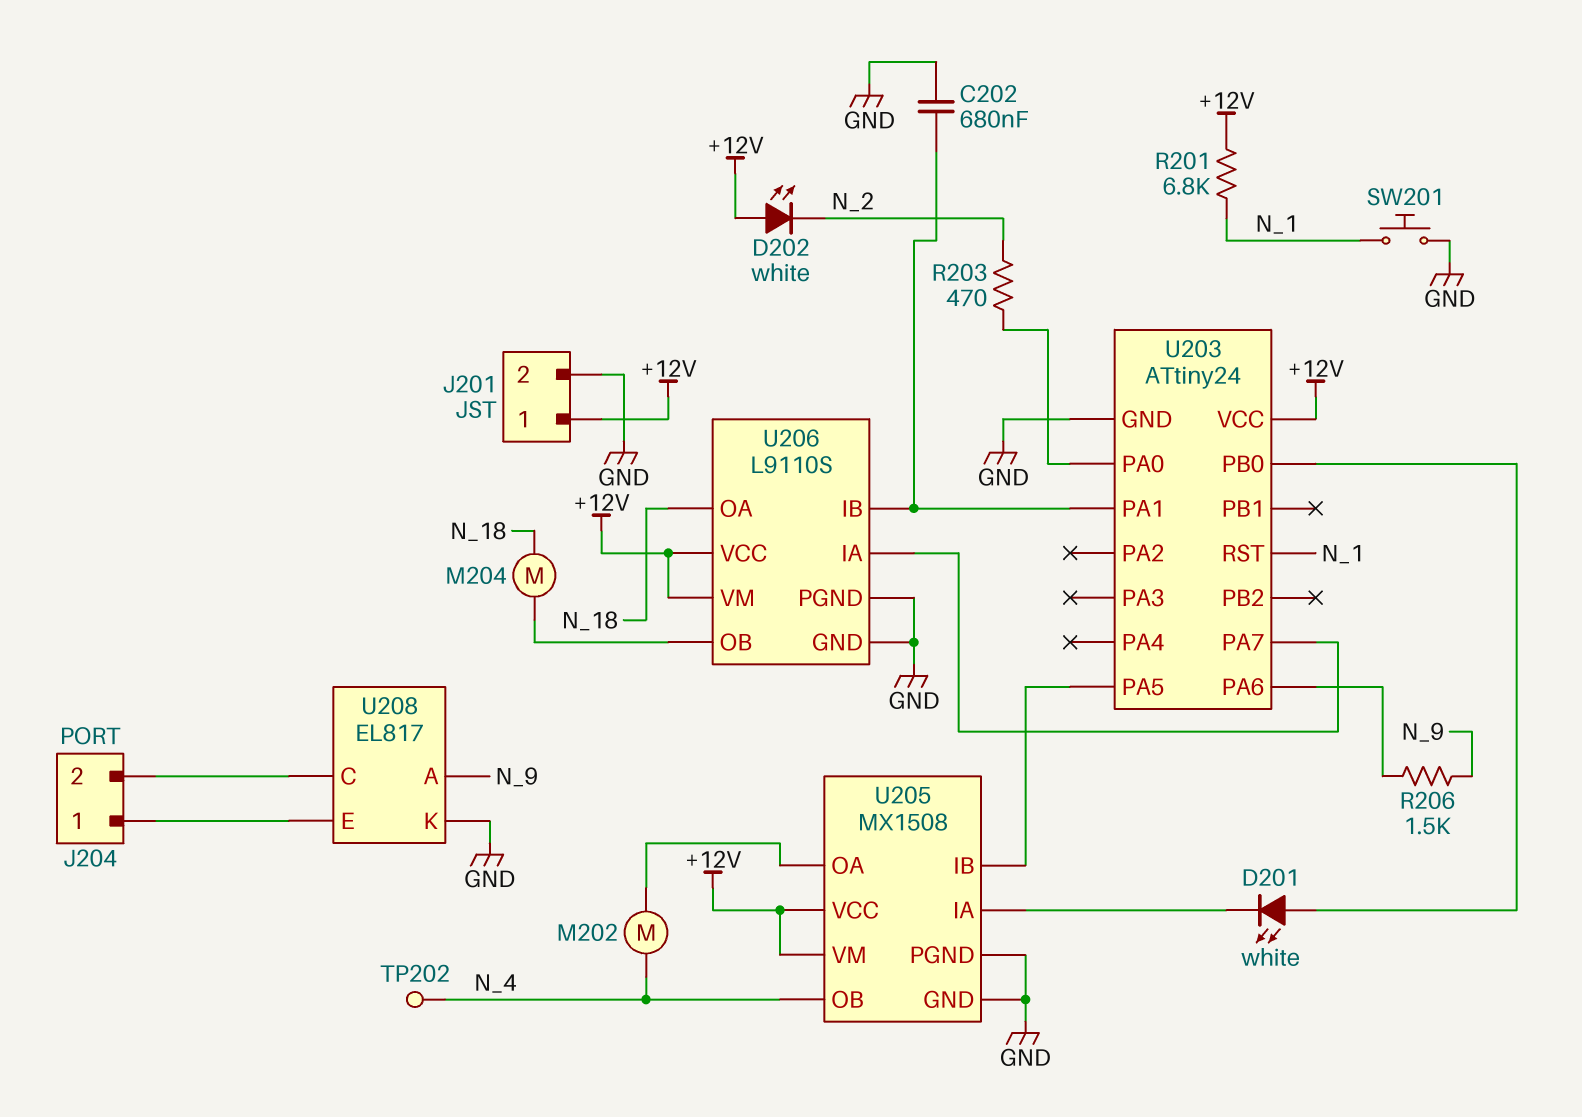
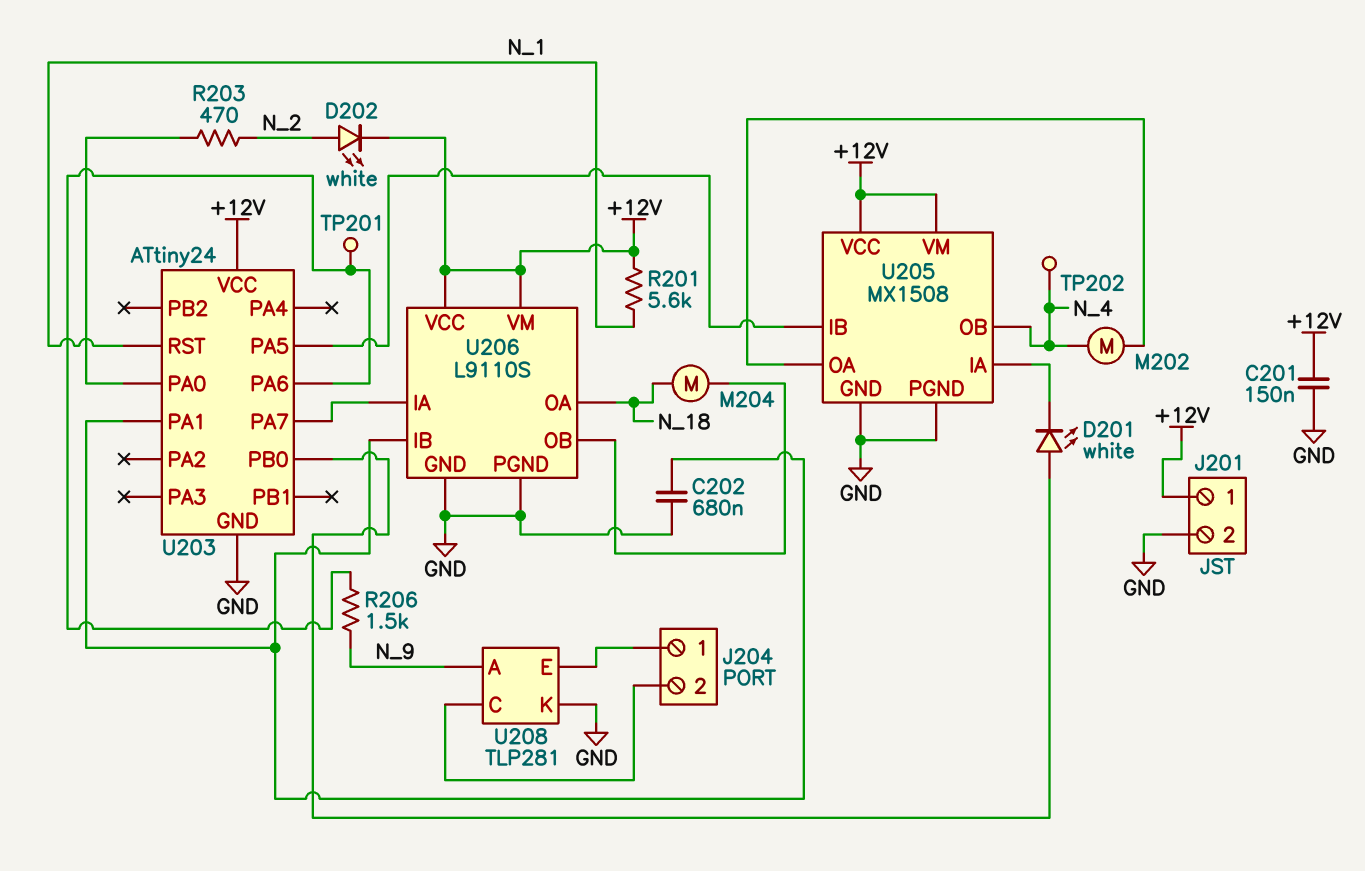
C201: none -> 150nF (+12V, GND)
D202: LED white (A +12V, K N_2) -> LED white (A N_2, K +12V)
R201: 6.8k (+12V, N_1) -> 5.6k (+12V, N_1)
SW201: button (GND, N_1) -> none
TP201: none -> test point (U203/PA6)
U208: EL817 -> TLP281

